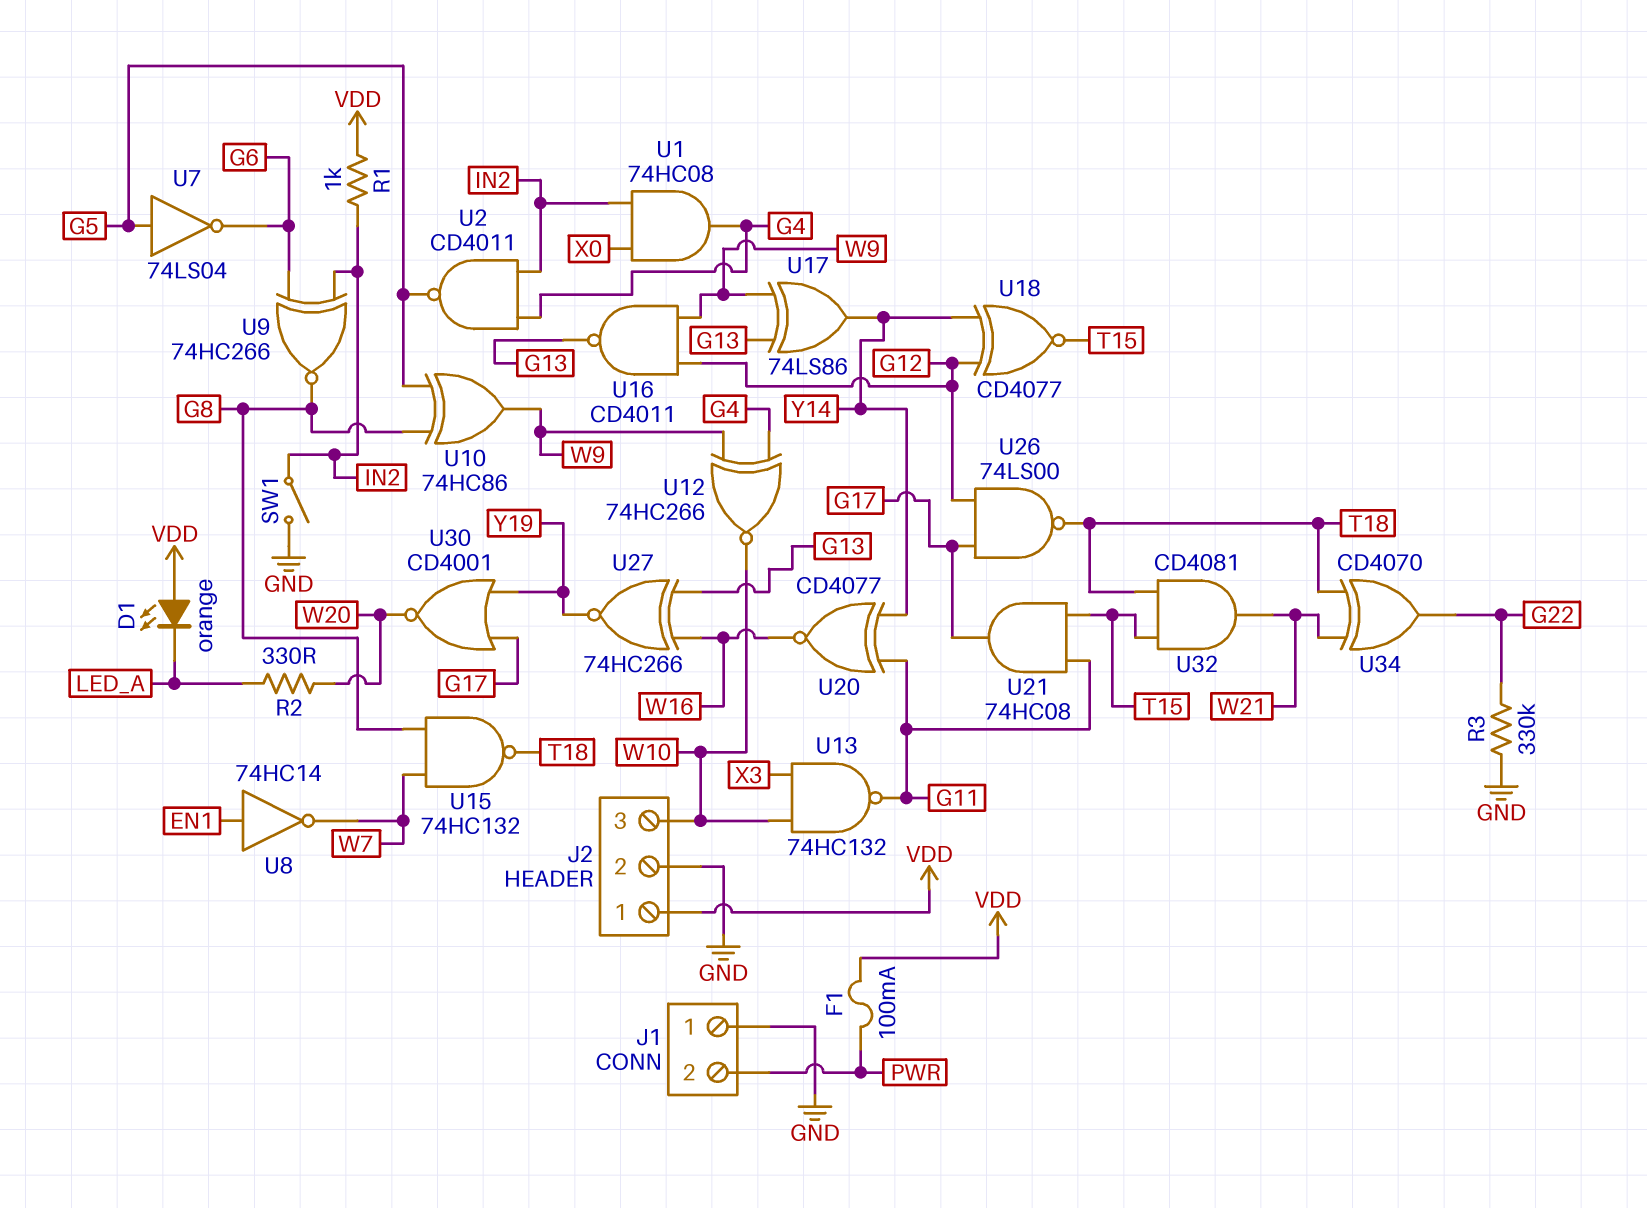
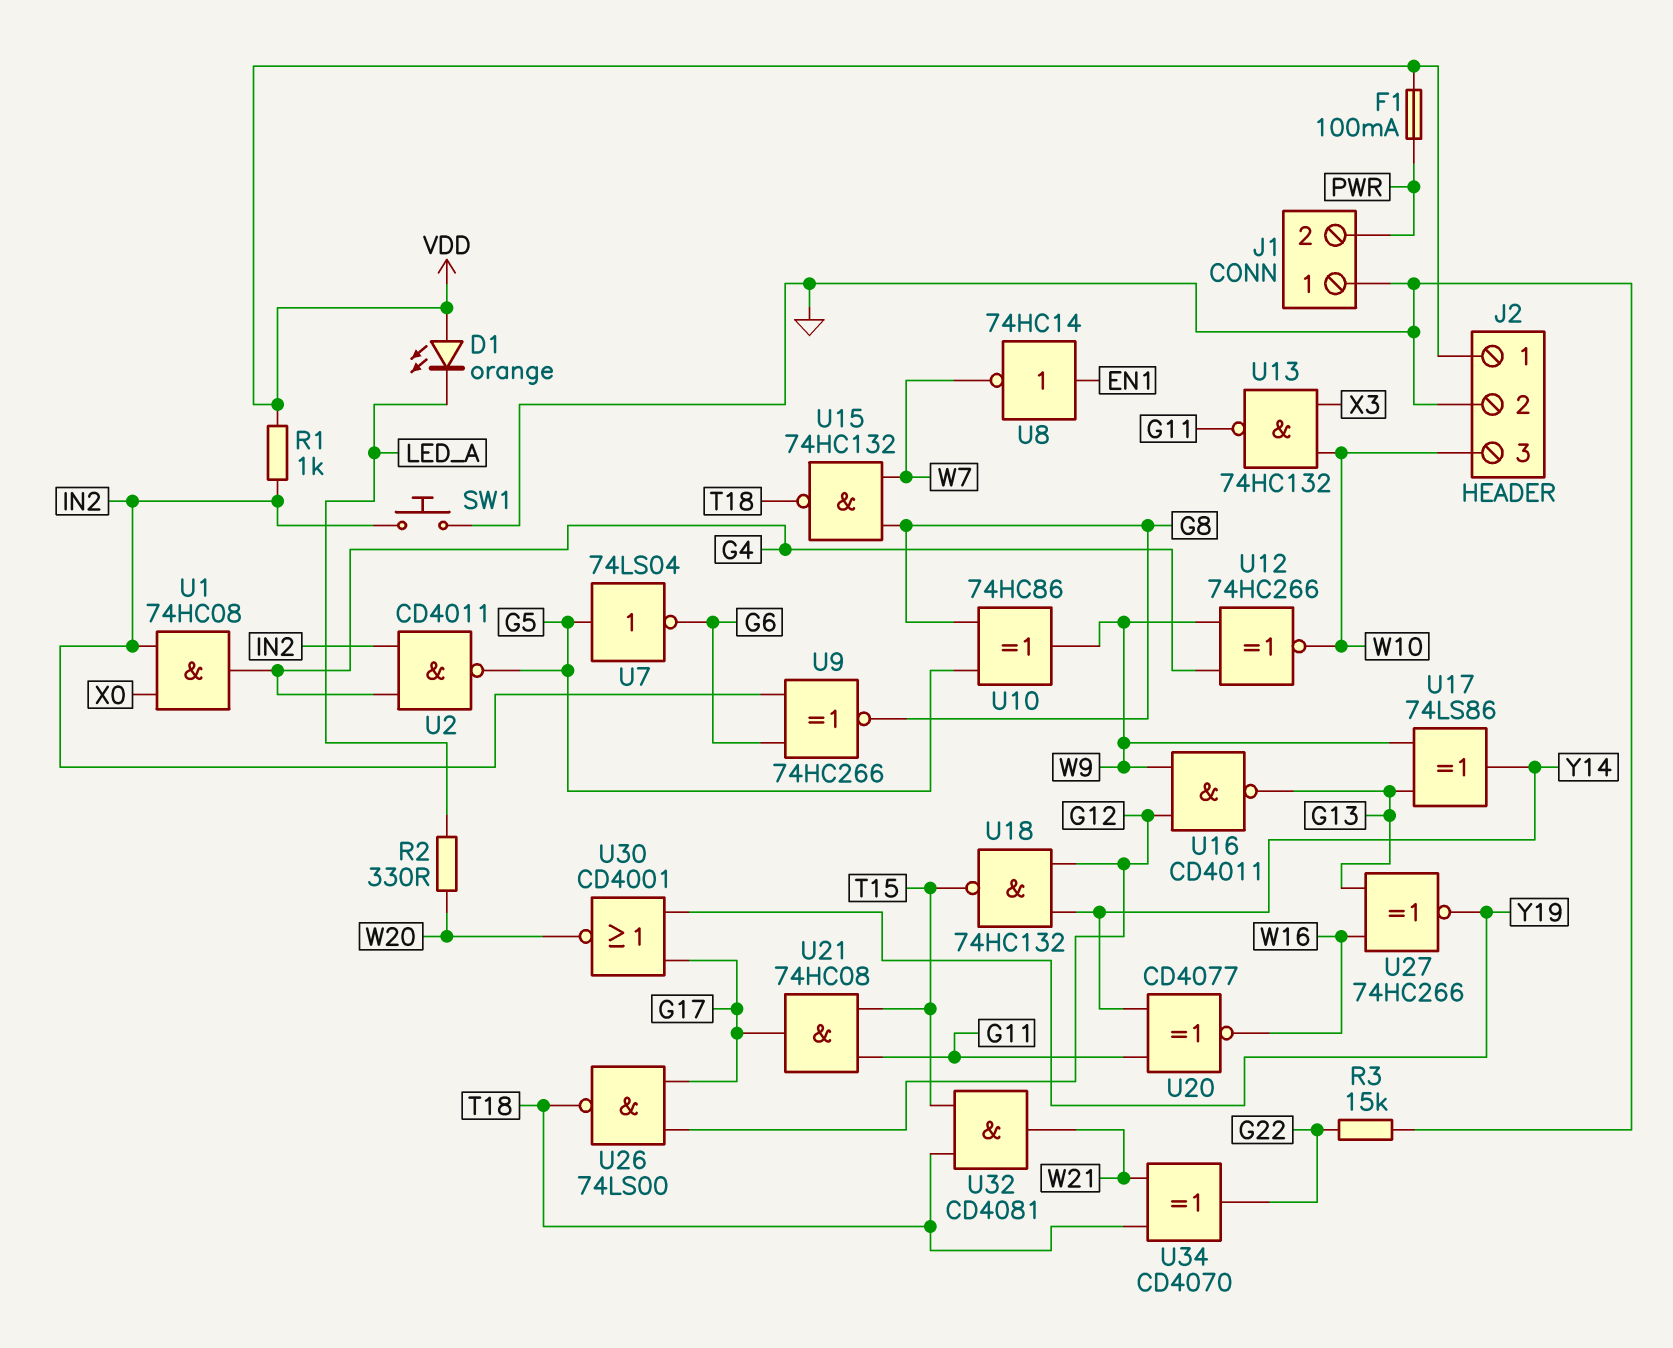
R3: 330k (G22, GND) -> 15k (G22, GND)
SW1: switch (GND, IN2) -> button (GND, IN2)
U18: XNOR CD4077 (in G12, in Y14, out T15) -> NAND 74HC132 (in G12, in Y14, out T15)

